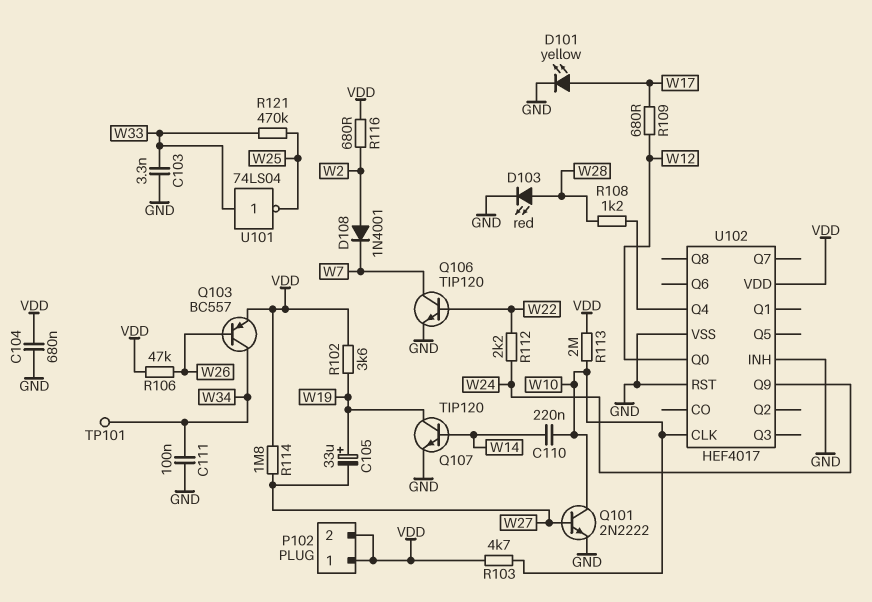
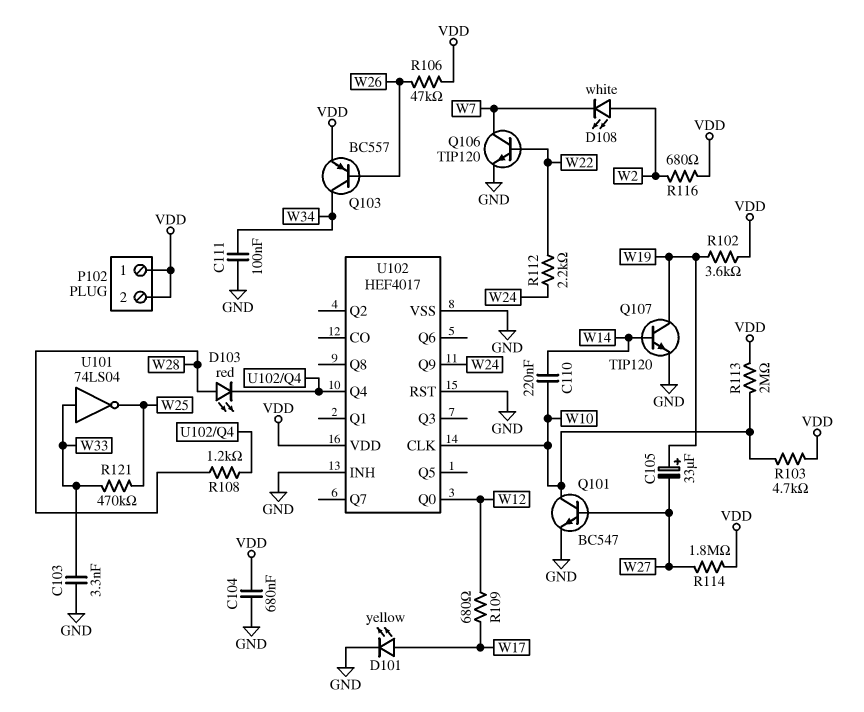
D103: LED red (A W28, K GND) -> LED red (A W28, K U102/Q4)
D108: diode 1N4001 (A W2, K W7) -> LED white (A W2, K W7)
Q101: NPN 2N2222 (B W27, C W10, E GND) -> NPN BC547 (B W27, C W10, E GND)
TP101: test point (W34) -> none

